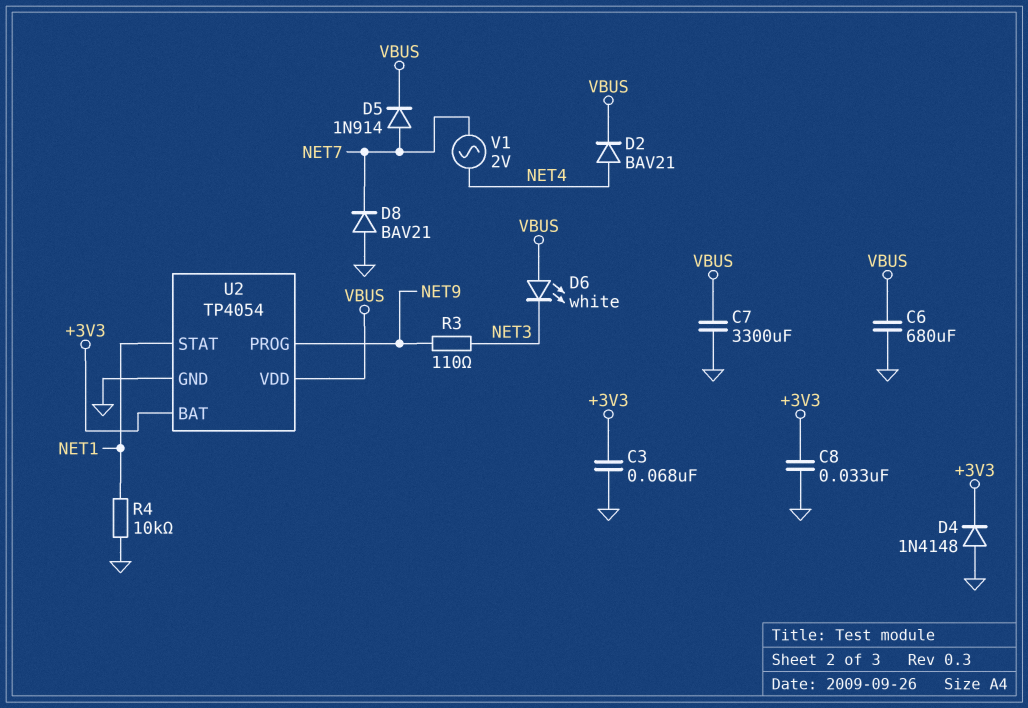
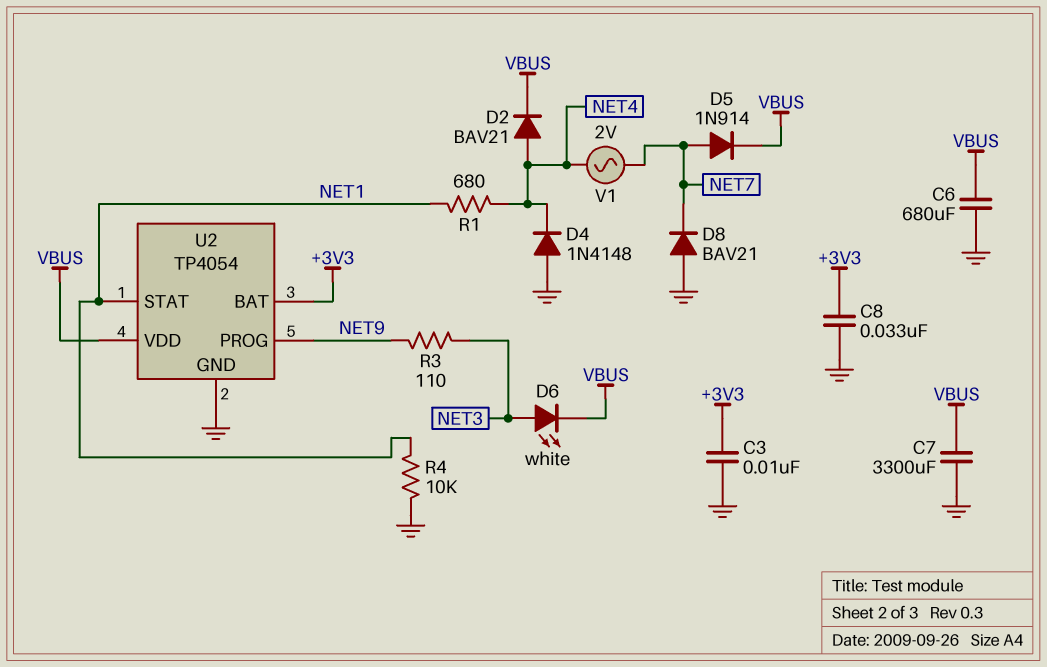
C3: 68nF (+3V3, GND) -> 10nF (+3V3, GND)
D4: diode 1N4148 (A GND, K +3V3) -> diode 1N4148 (A GND, K NET4)
D6: LED white (A VBUS, K NET3) -> LED white (A NET3, K VBUS)
R1: none -> 680 (NET1, NET4)

